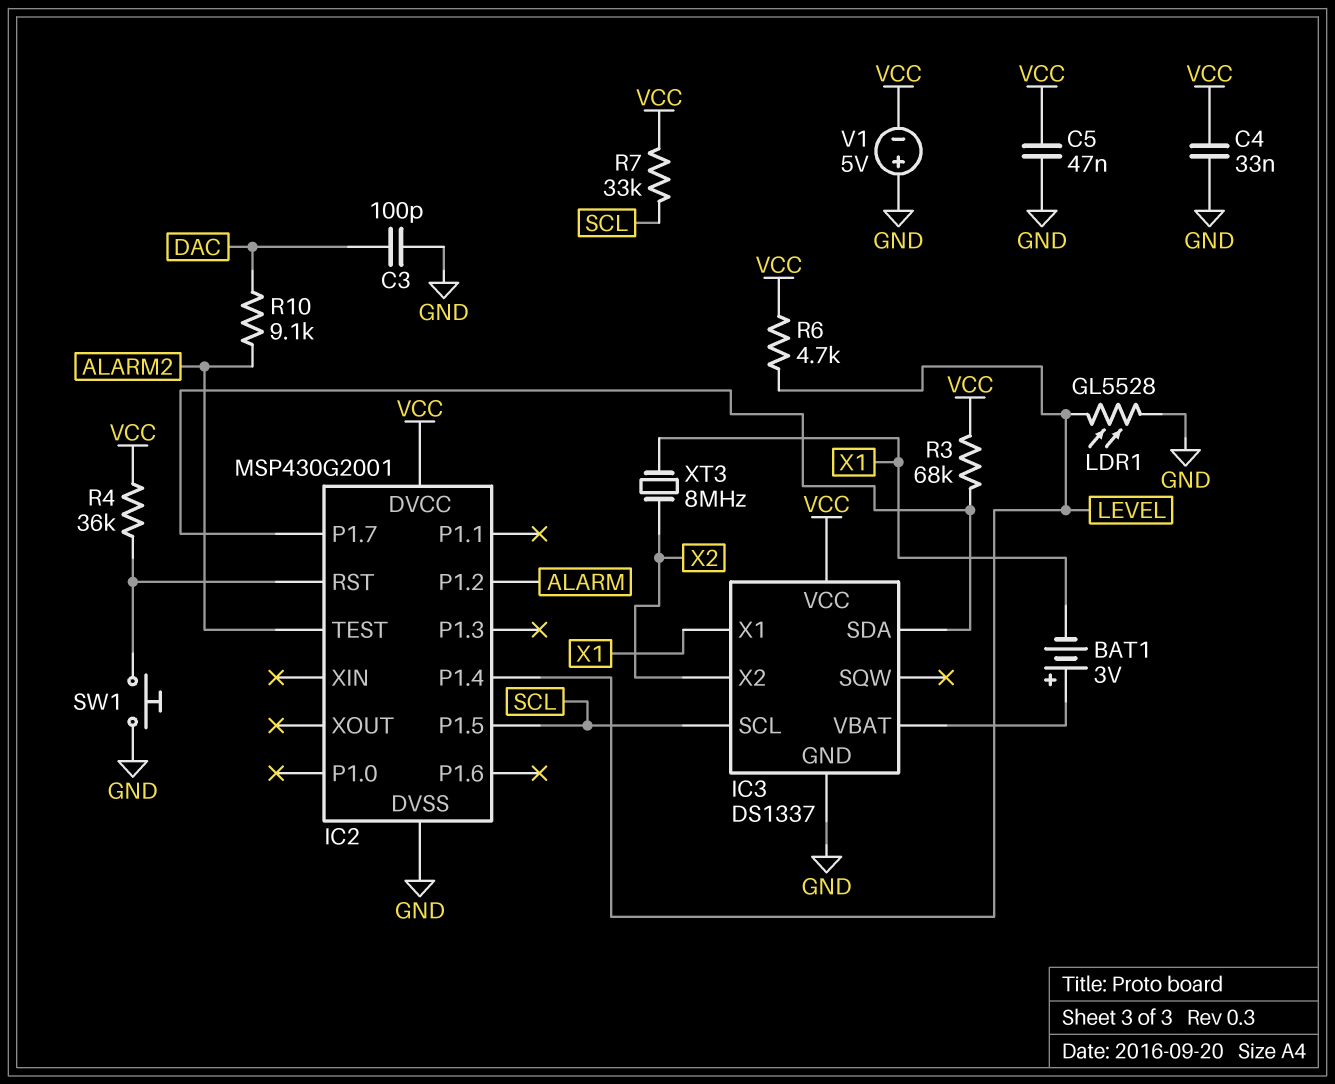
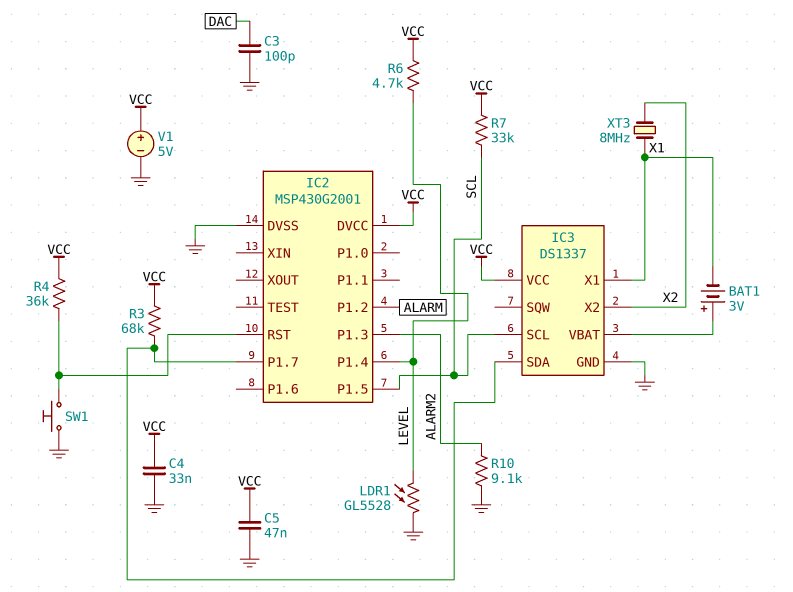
IC2 pin P1.3: none -> ALARM2
IC2 pin TEST: ALARM2 -> none
R10: 9.1k (ALARM2, DAC) -> 9.1k (ALARM2, GND)
V1: 5V (plus GND, minus VCC) -> 5V (plus VCC, minus GND)

